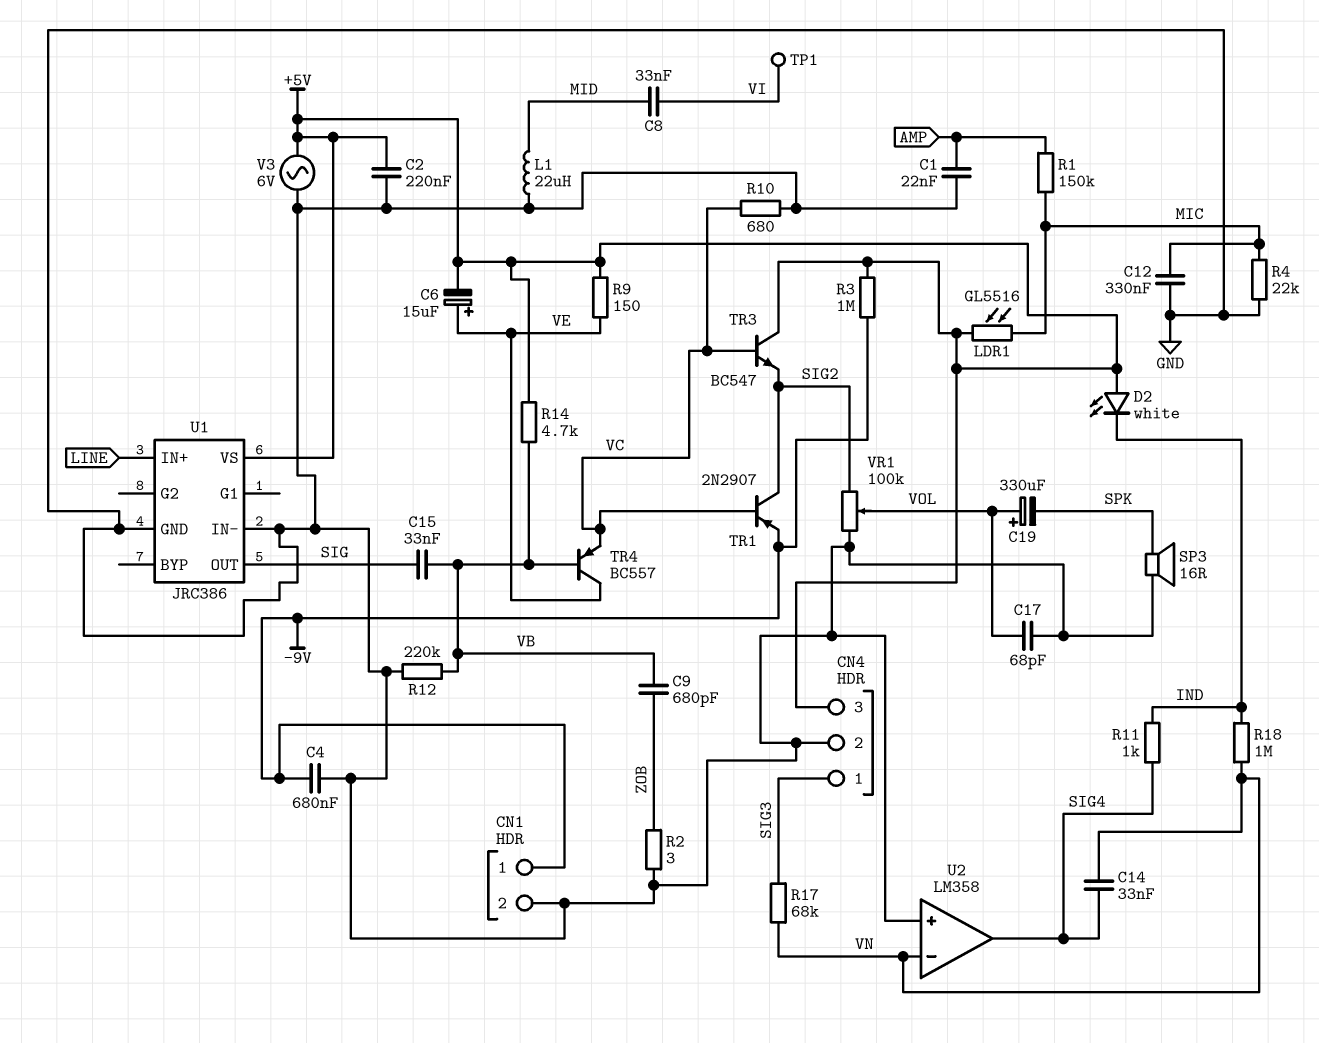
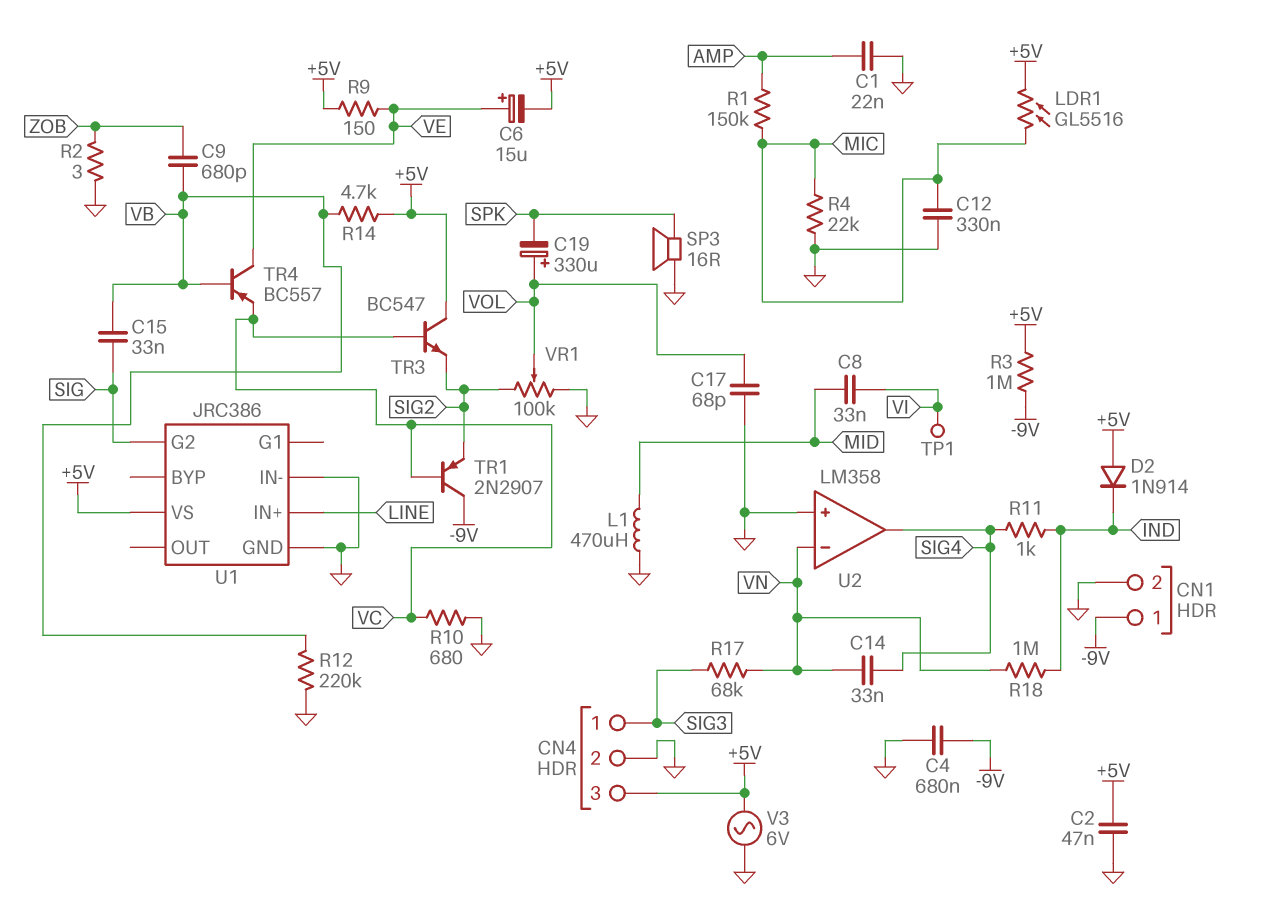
C2: 220nF (+5V, GND) -> 47nF (+5V, GND)
D2: LED white (A +5V, K IND) -> diode 1N914 (A +5V, K IND)
L1: 22uH (GND, MID) -> 470uH (GND, MID)
TR1: PNP 2N2907 (B VC, C SIG2, E -9V) -> PNP 2N2907 (B VC, C -9V, E SIG2)
U1 pin G2: none -> SIG
U1 pin OUT: SIG -> none

